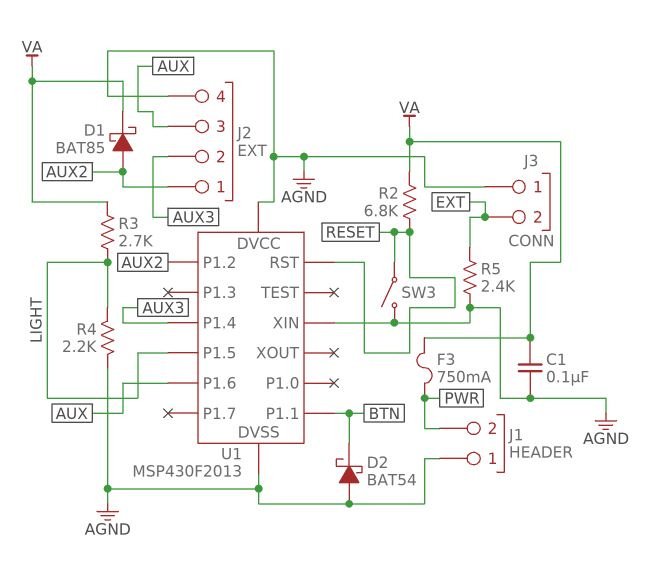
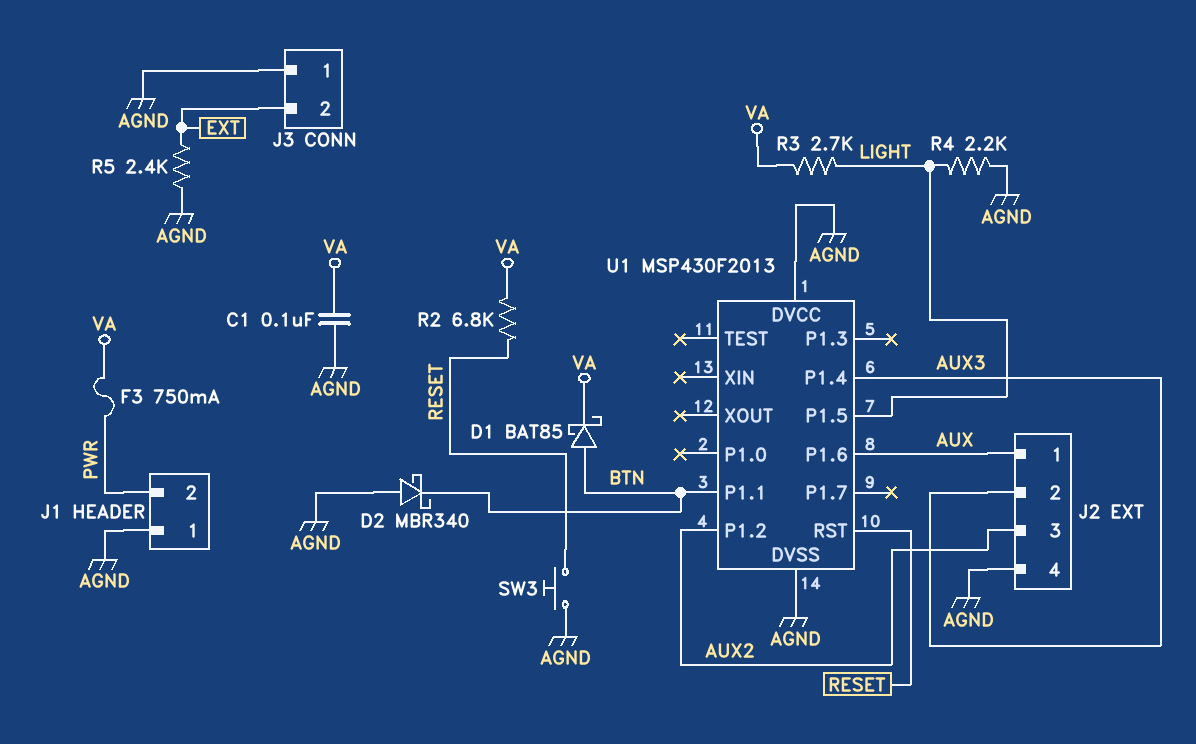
D1: schottky BAT85 (A AUX2, K VA) -> schottky BAT85 (A BTN, K VA)
D2: schottky BAT54 (A AGND, K BTN) -> schottky MBR340 (A AGND, K BTN)
J2 pin 1: AUX2 -> AUX
J2 pin 3: AUX -> AUX2
SW3: switch (AGND, RESET) -> button (AGND, RESET)
U1 pin XIN: AGND -> none

